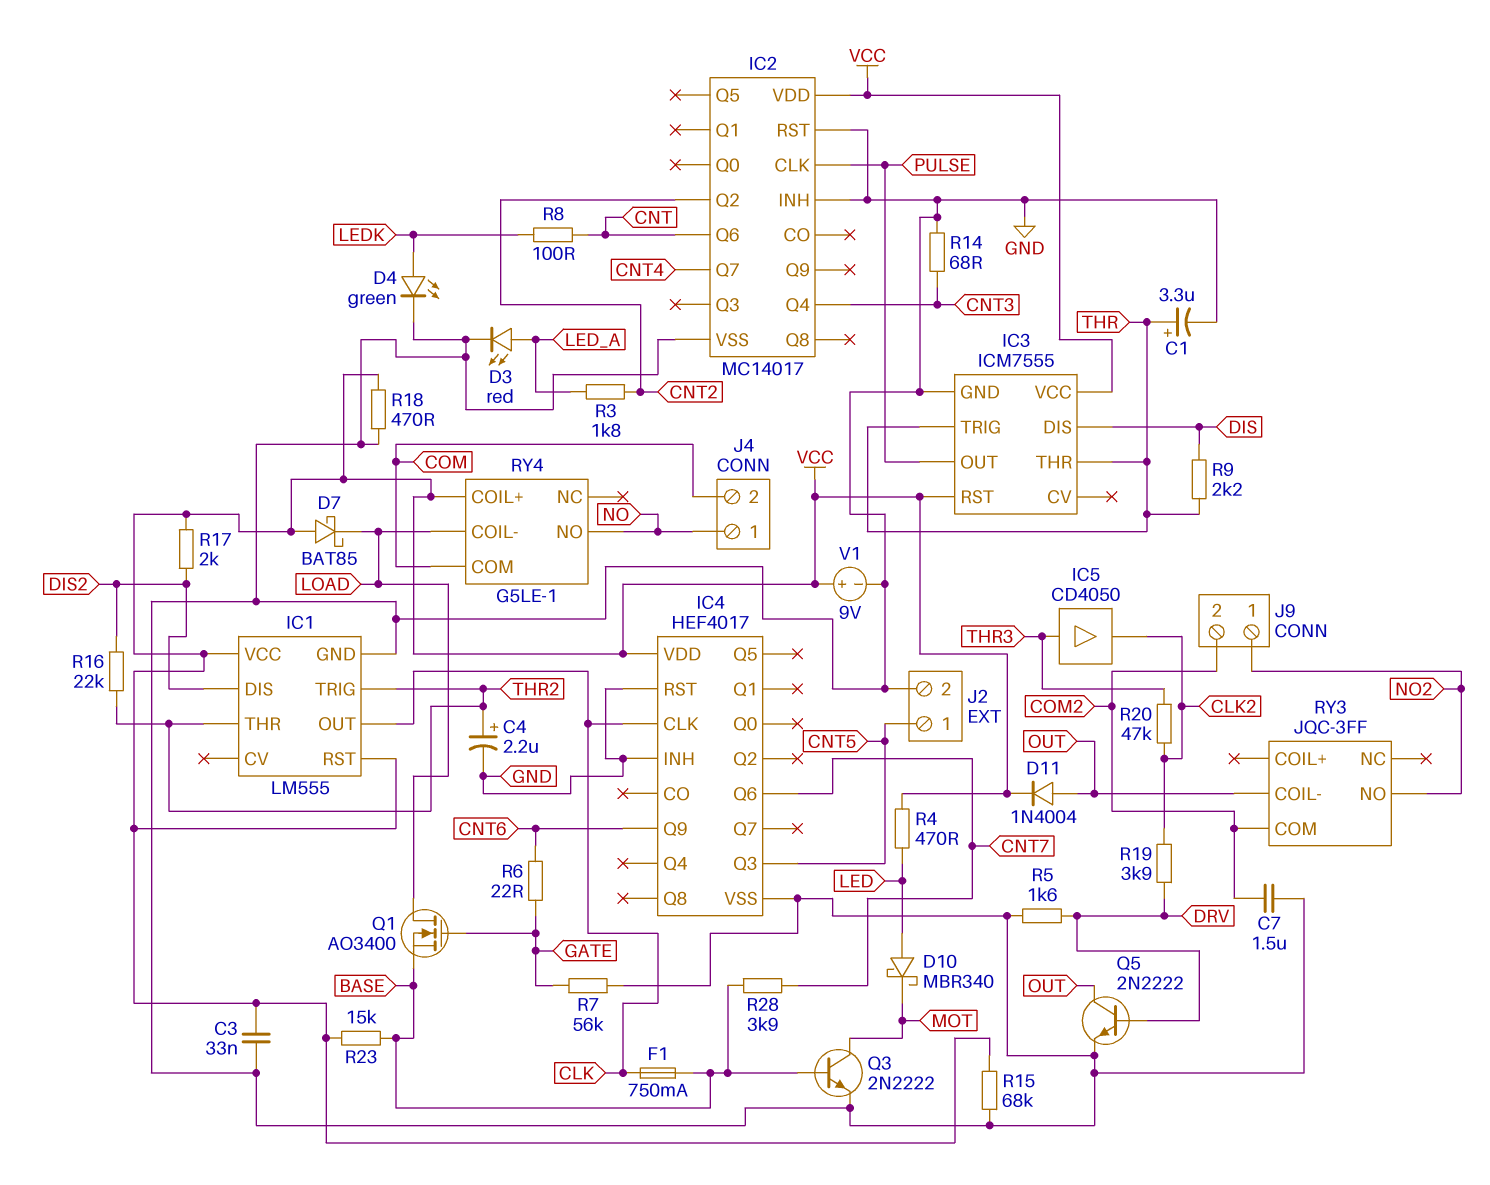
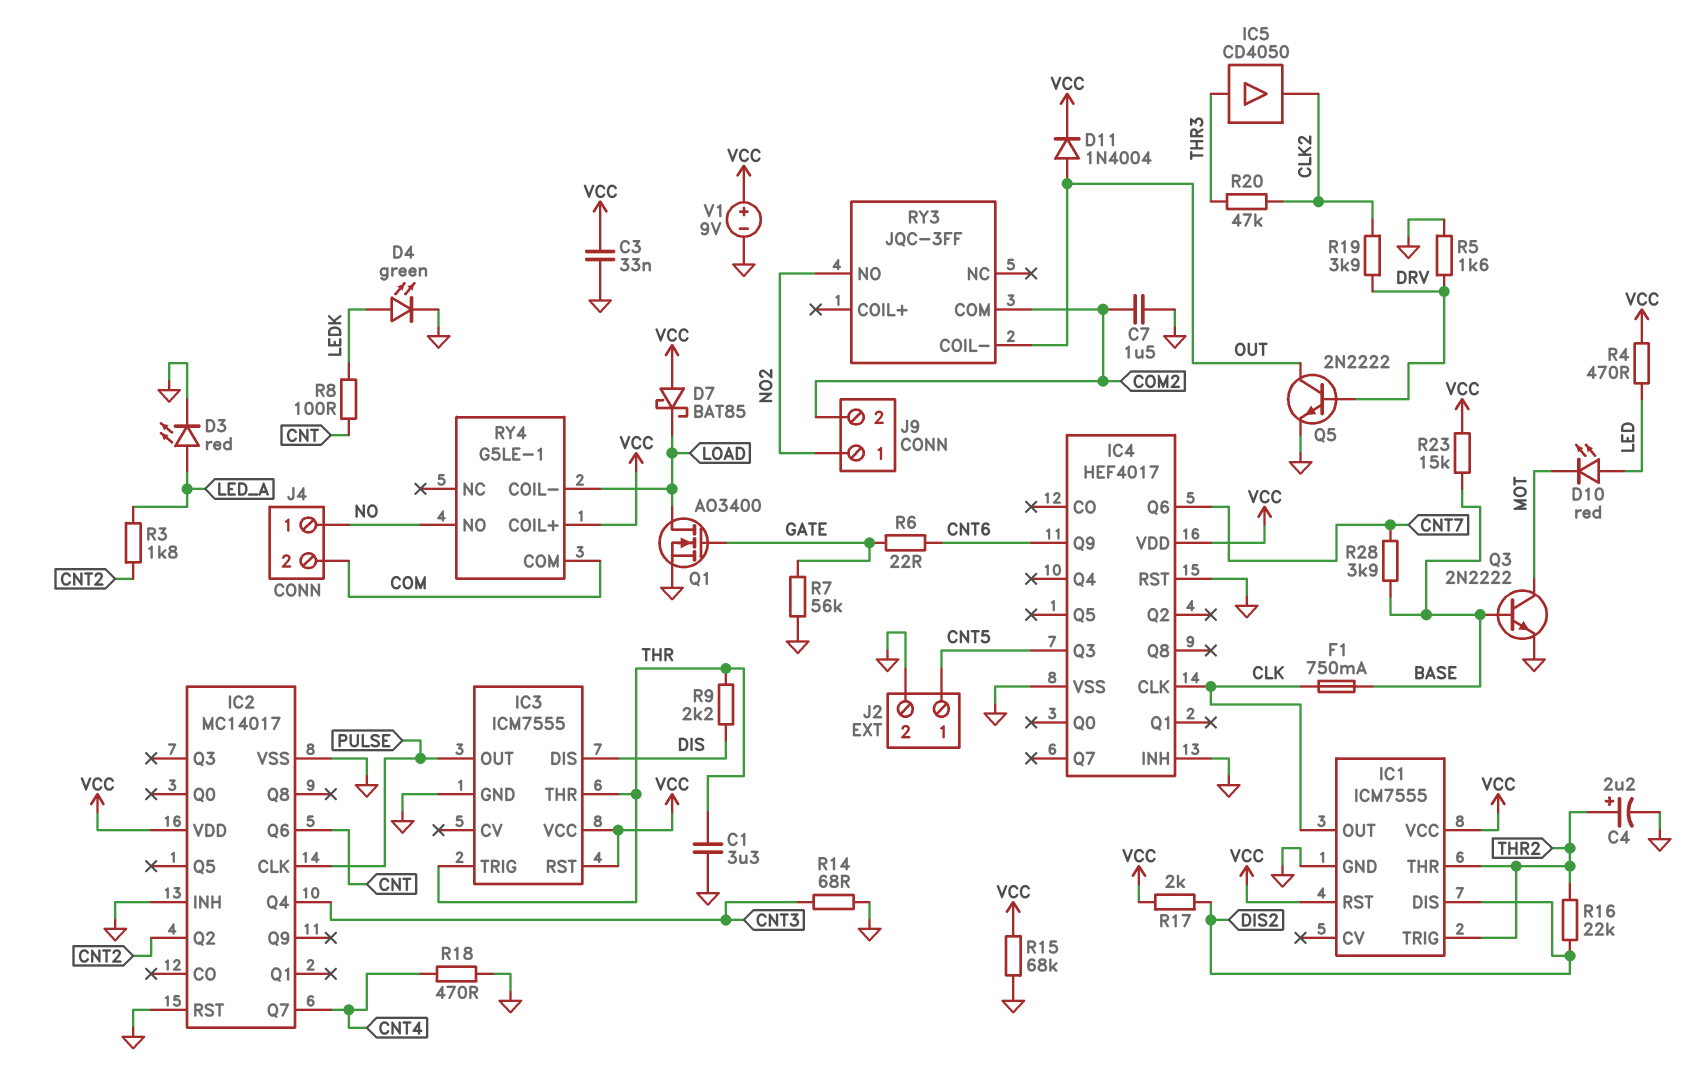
C1: 3.3uF (plus THR, minus GND) -> 3.3uF (GND, THR)
D10: schottky MBR340 (A LED, K MOT) -> LED red (A LED, K MOT)
IC1: LM555 -> ICM7555
Q1: NMOS AO3400 (G GATE, D LOAD, S BASE) -> NMOS AO3400 (G GATE, D LOAD, S GND)
R18: 470 (GND, VCC) -> 470 (CNT4, GND)

